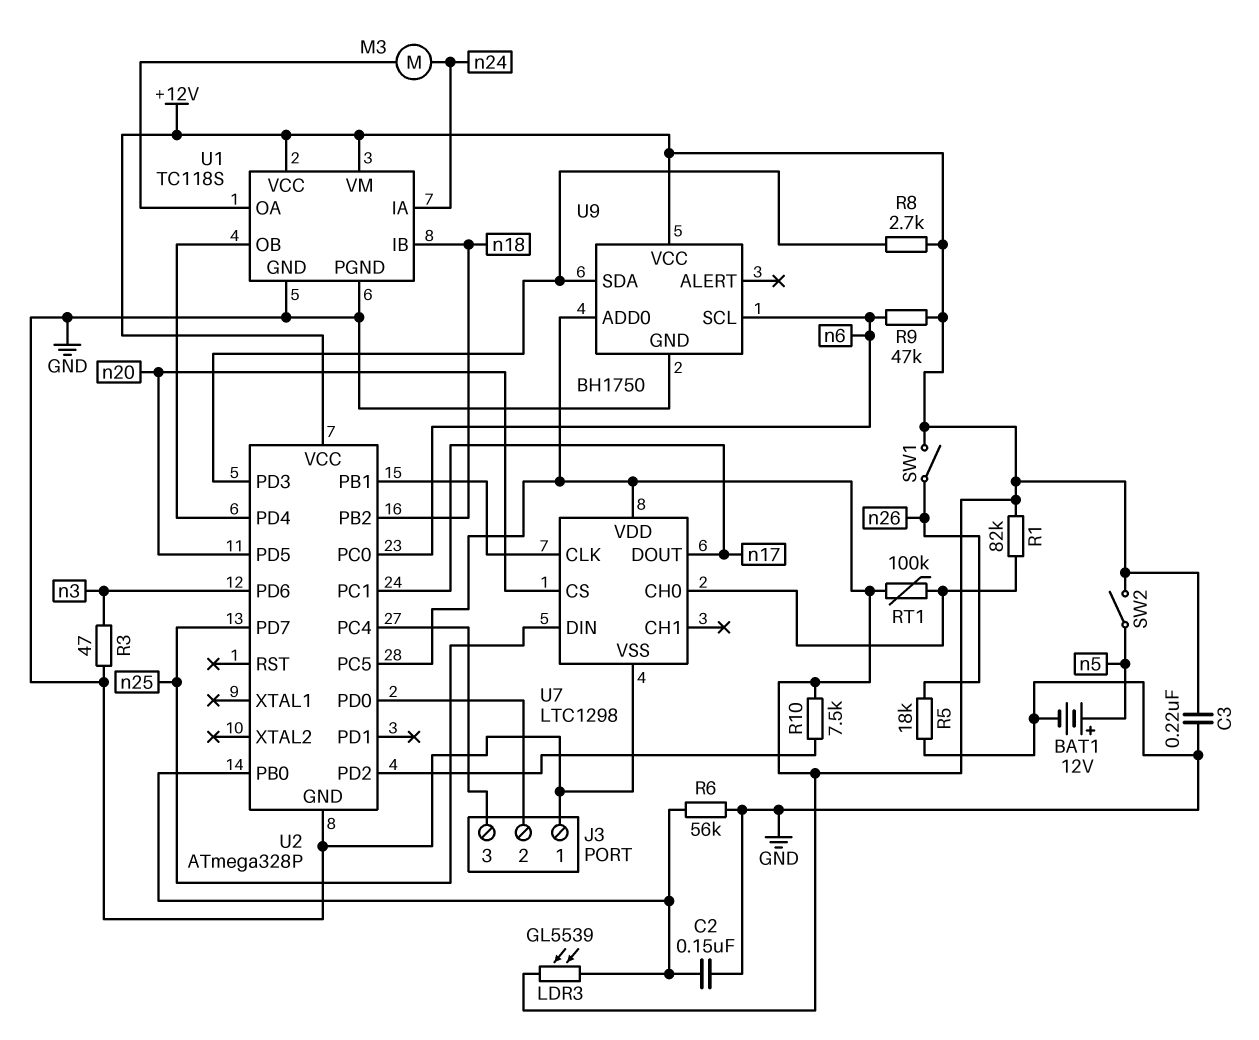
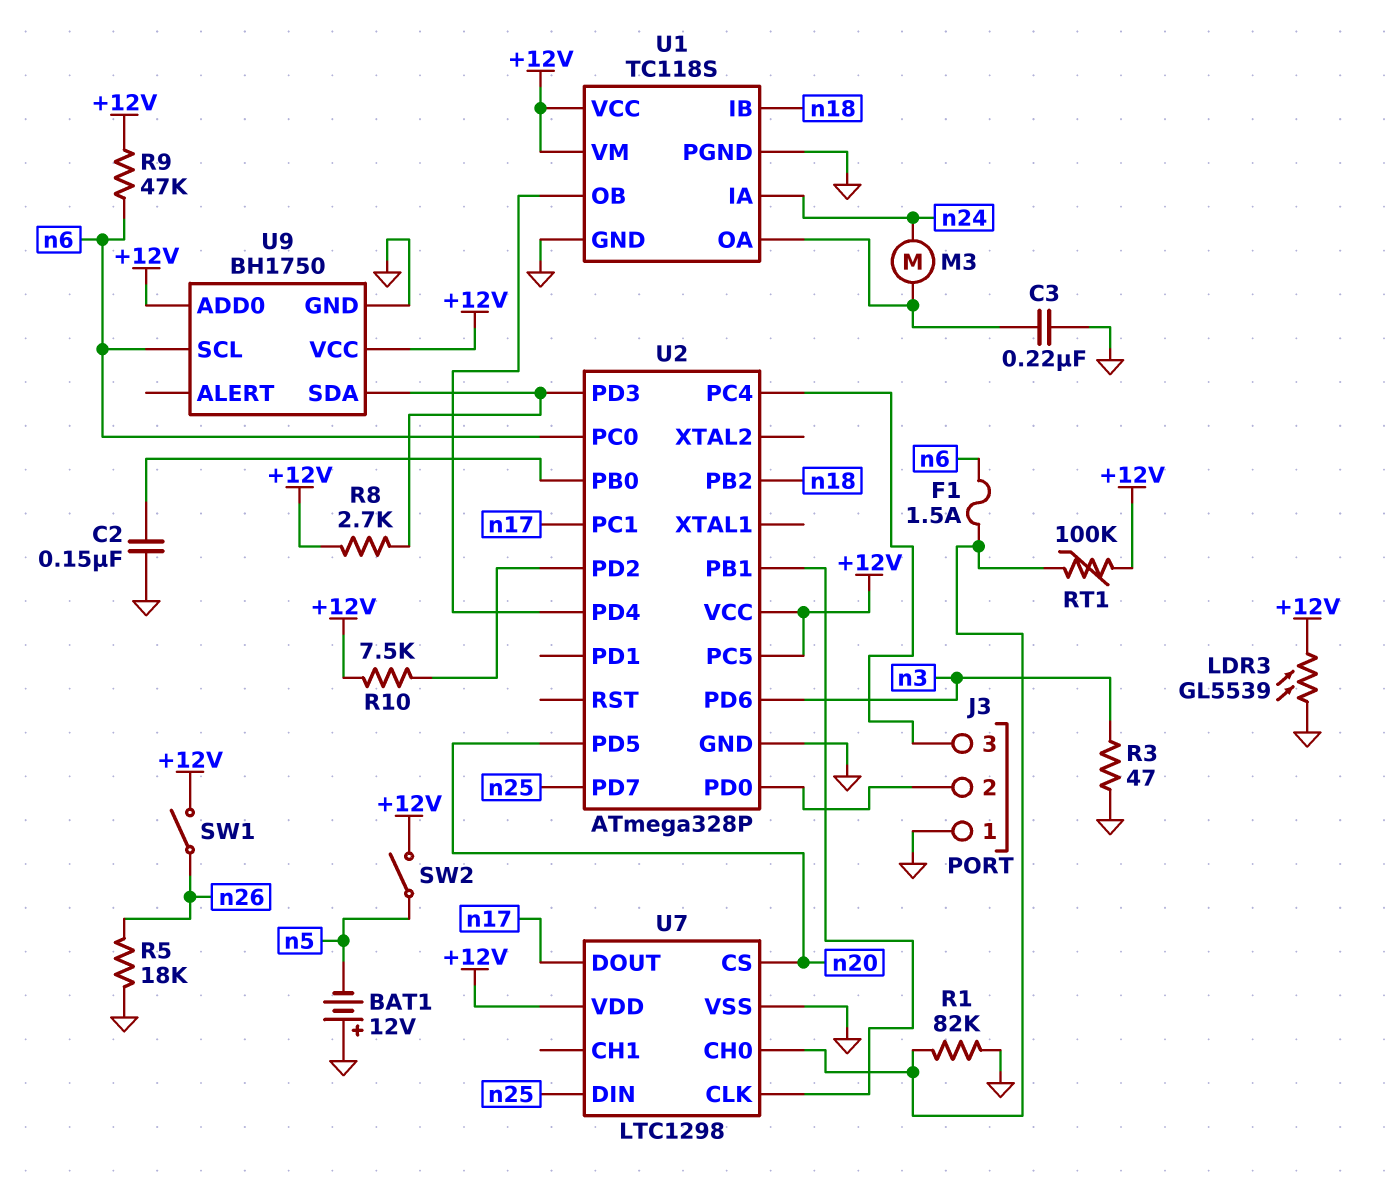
BAT1: 12V (plus n5, minus GND) -> 12V (plus GND, minus n5)
C3: 220nF (+12V, GND) -> 220nF (GND, U1/OA)
F1: none -> 1.5A (U7/CH0, n6)
LDR3: GL5539 (+12V, U2/PB0) -> GL5539 (+12V, GND)
R1: 82k (+12V, U7/CH0) -> 82k (GND, U7/CH0)
R6: 56k (GND, U2/PB0) -> none

